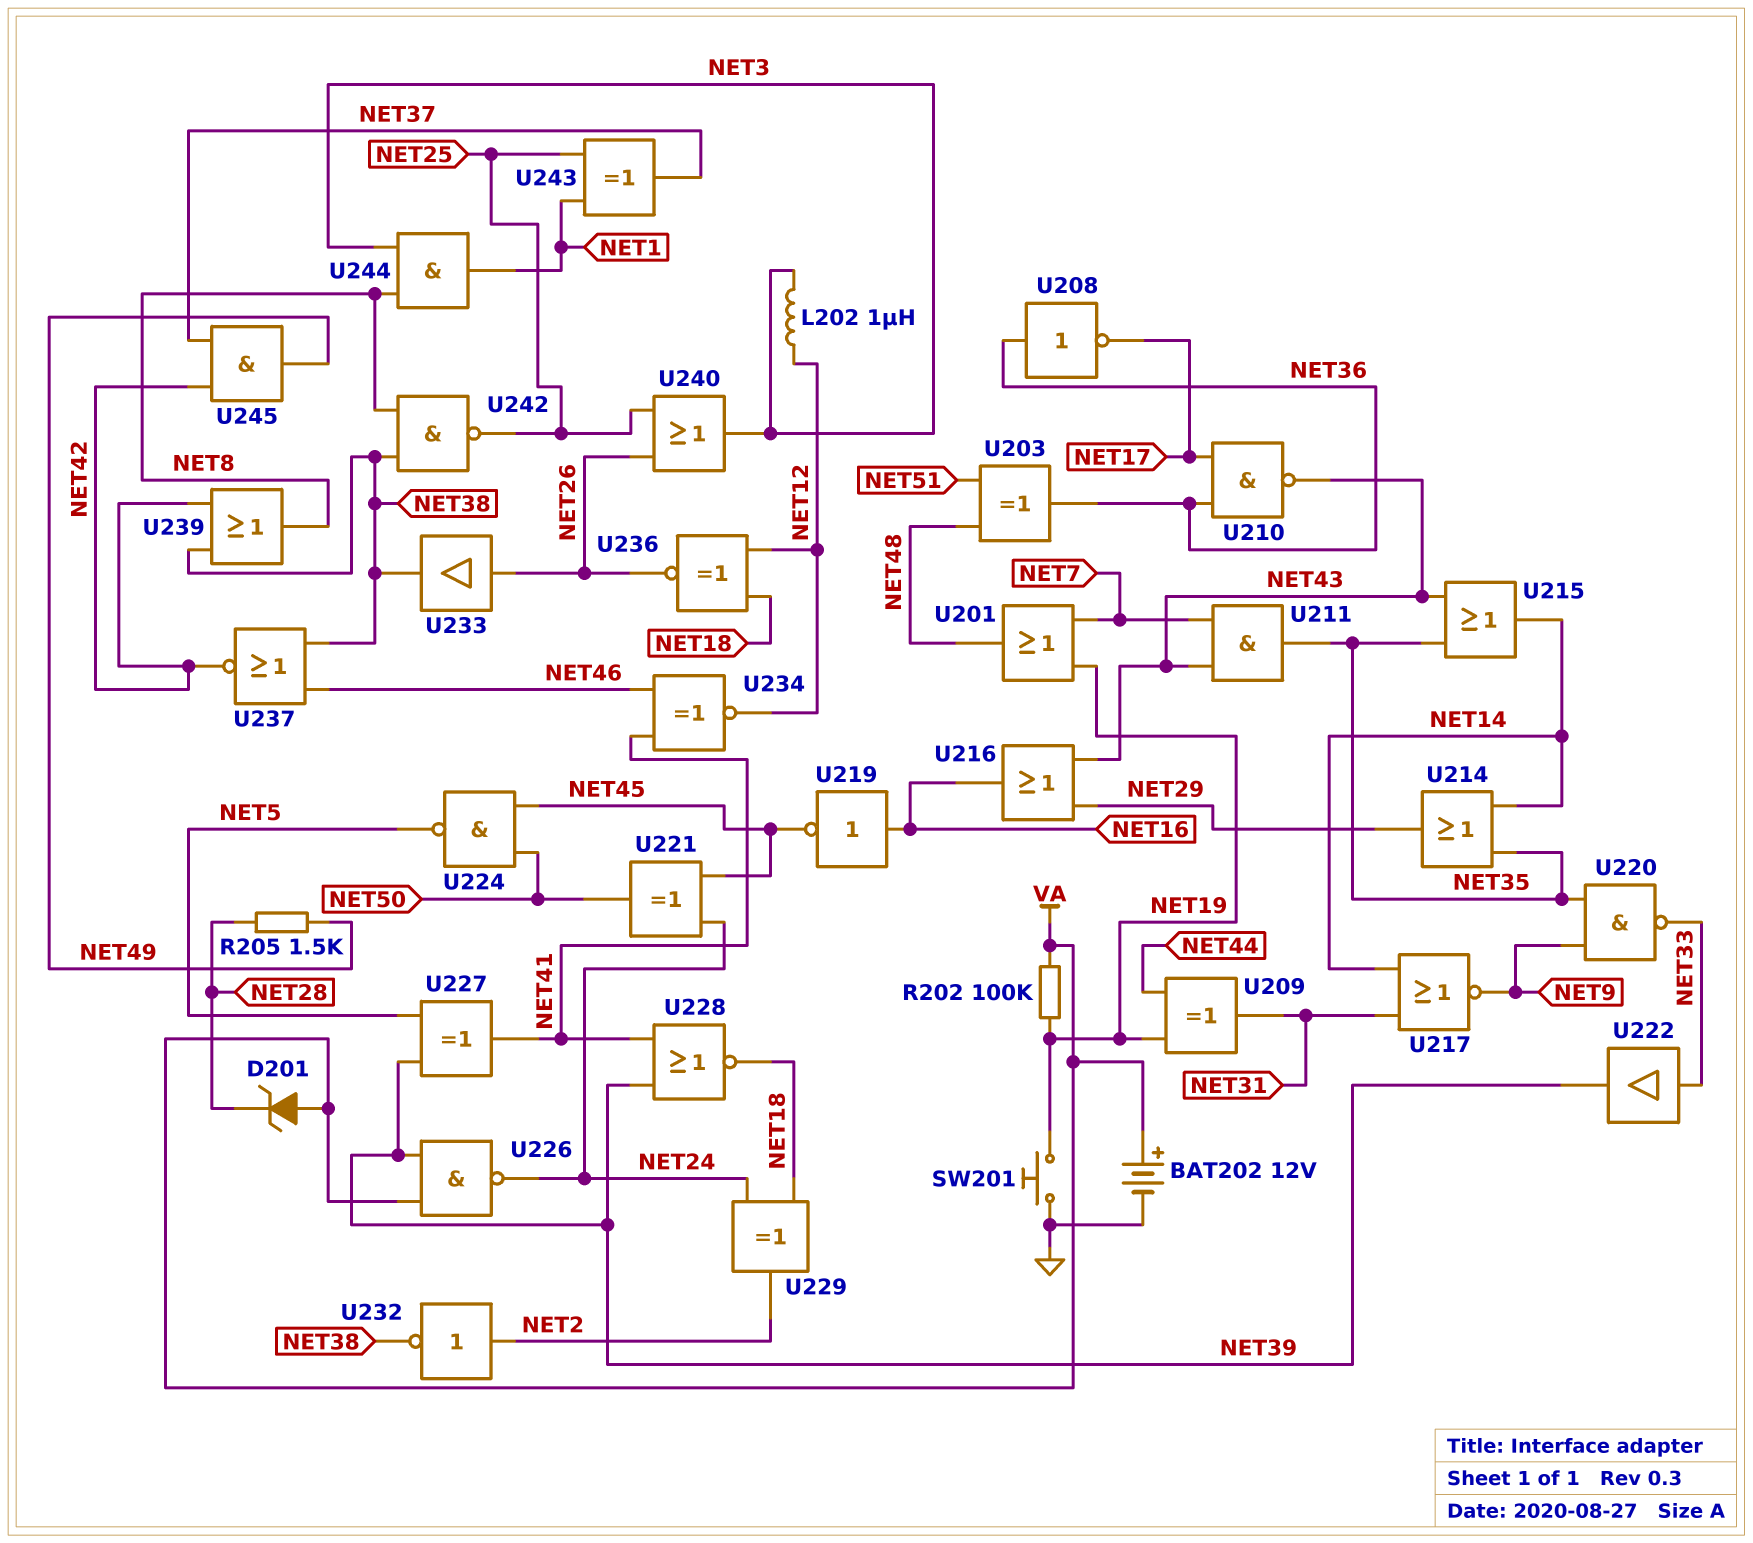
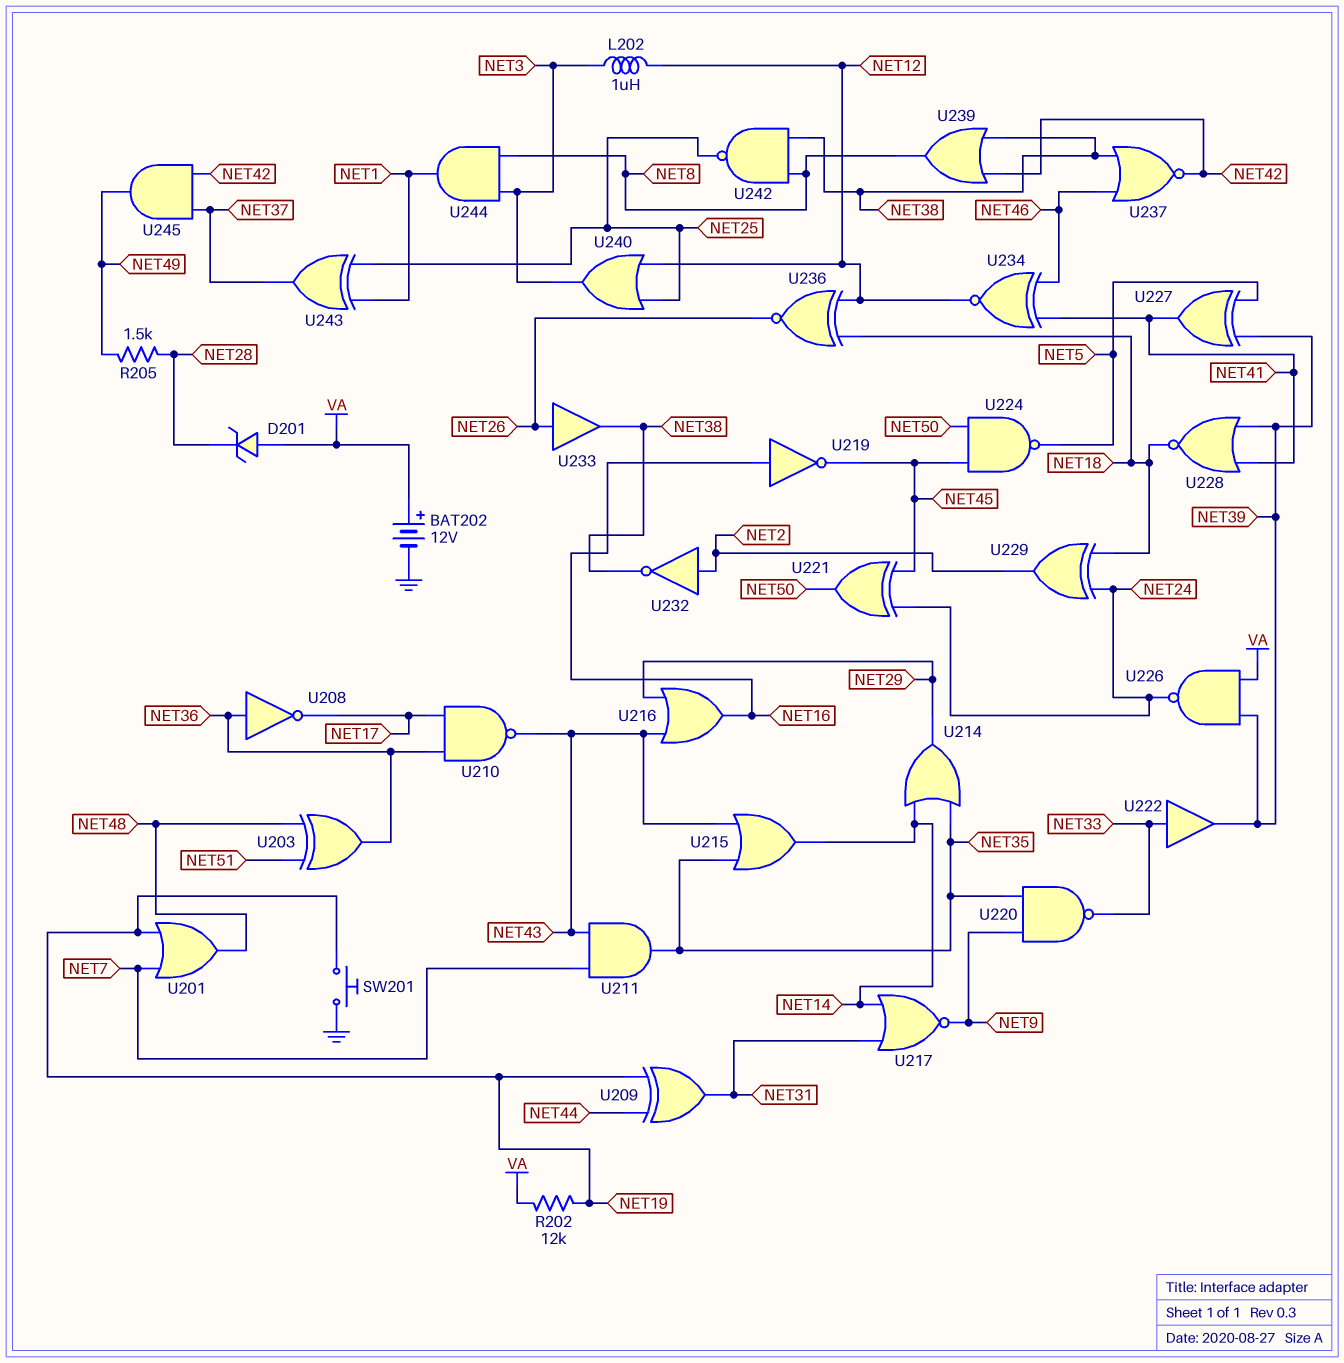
R202: 100k (NET19, VA) -> 12k (NET19, VA)
U240: OR (in NET25, in NET26, out NET3) -> OR (in NET12, in NET25, out NET3)

